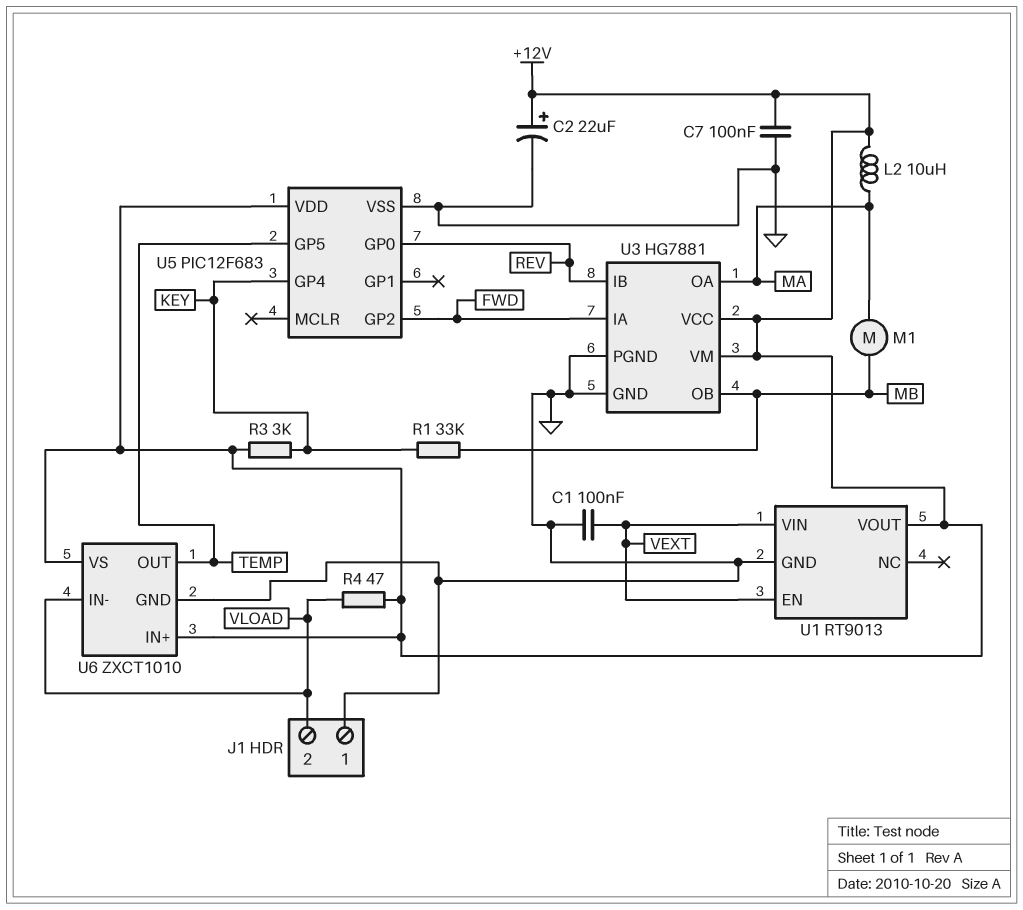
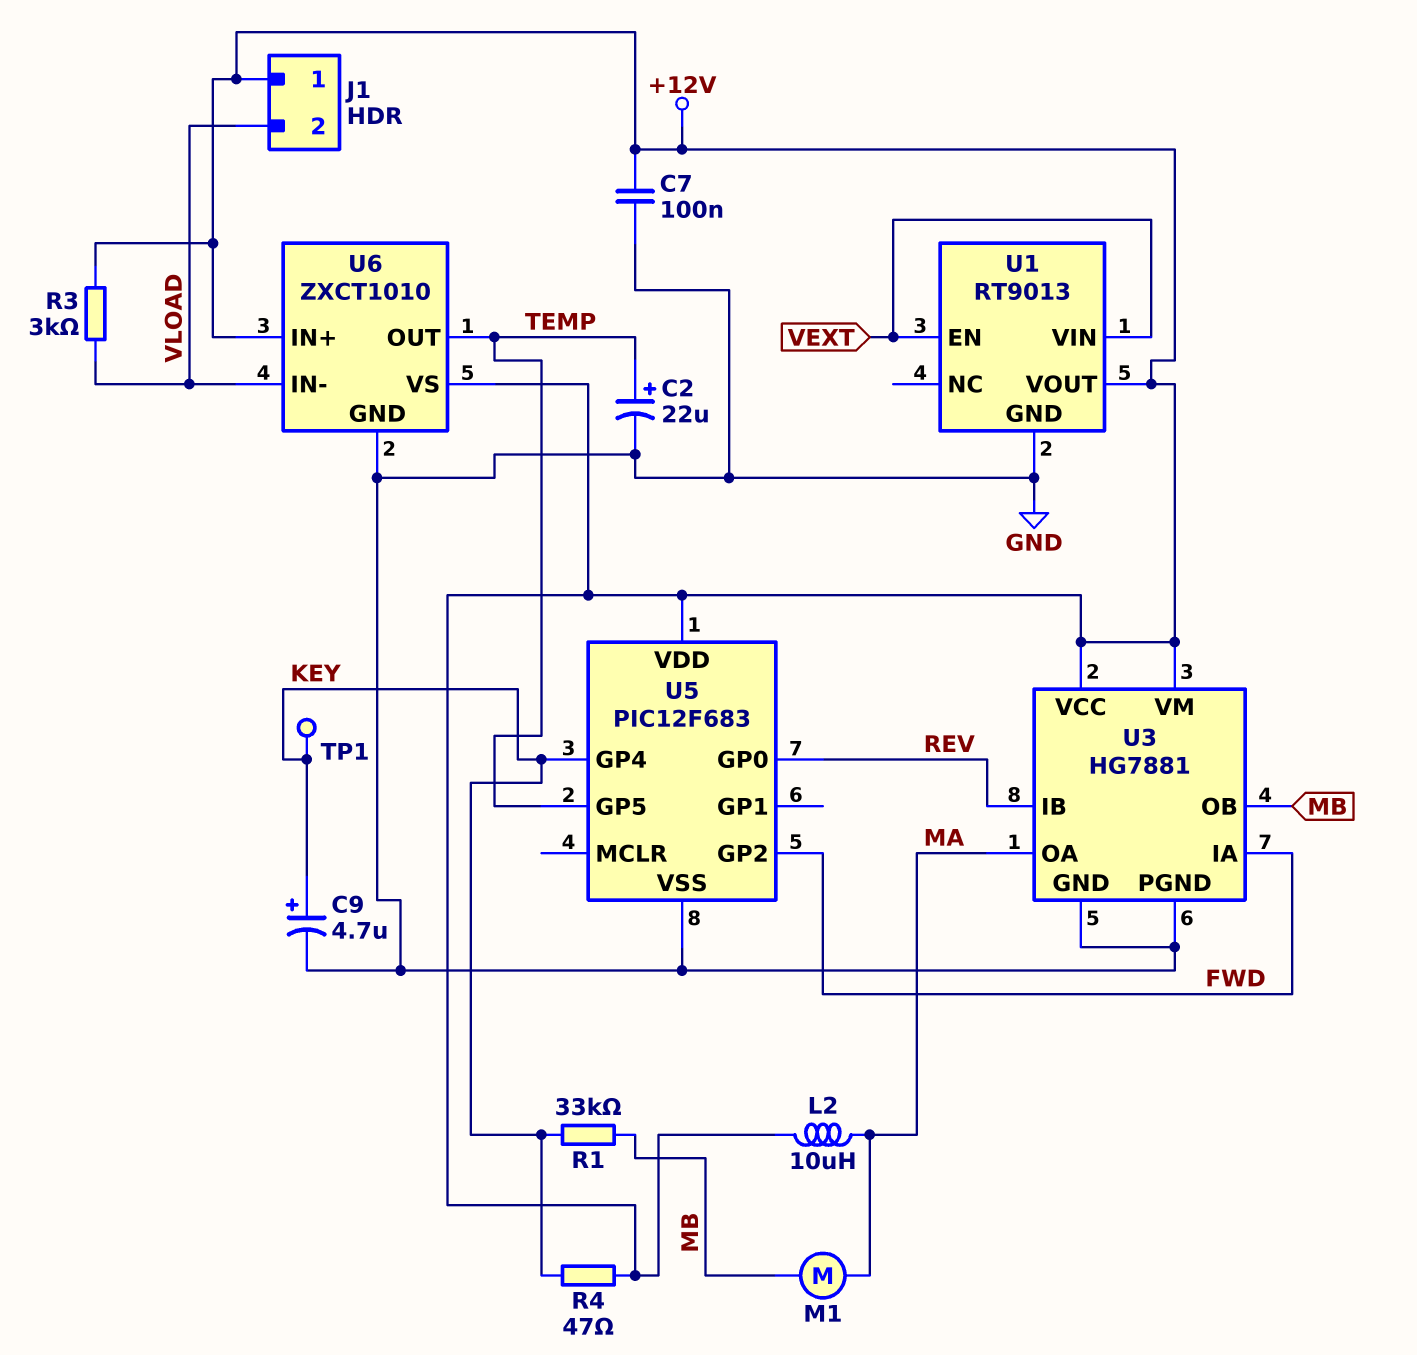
C1: 100nF (GND, VEXT) -> none
C2: 22uF (plus +12V, minus GND) -> 22uF (plus TEMP, minus GND)
C9: none -> 4.7uF (plus KEY, minus GND)
J1 pin 1: GND -> +12V
R3: 3k (+12V, KEY) -> 3k (+12V, VLOAD)
R4: 47 (+12V, VLOAD) -> 47 (+12V, KEY)
TP1: none -> test point (KEY)

